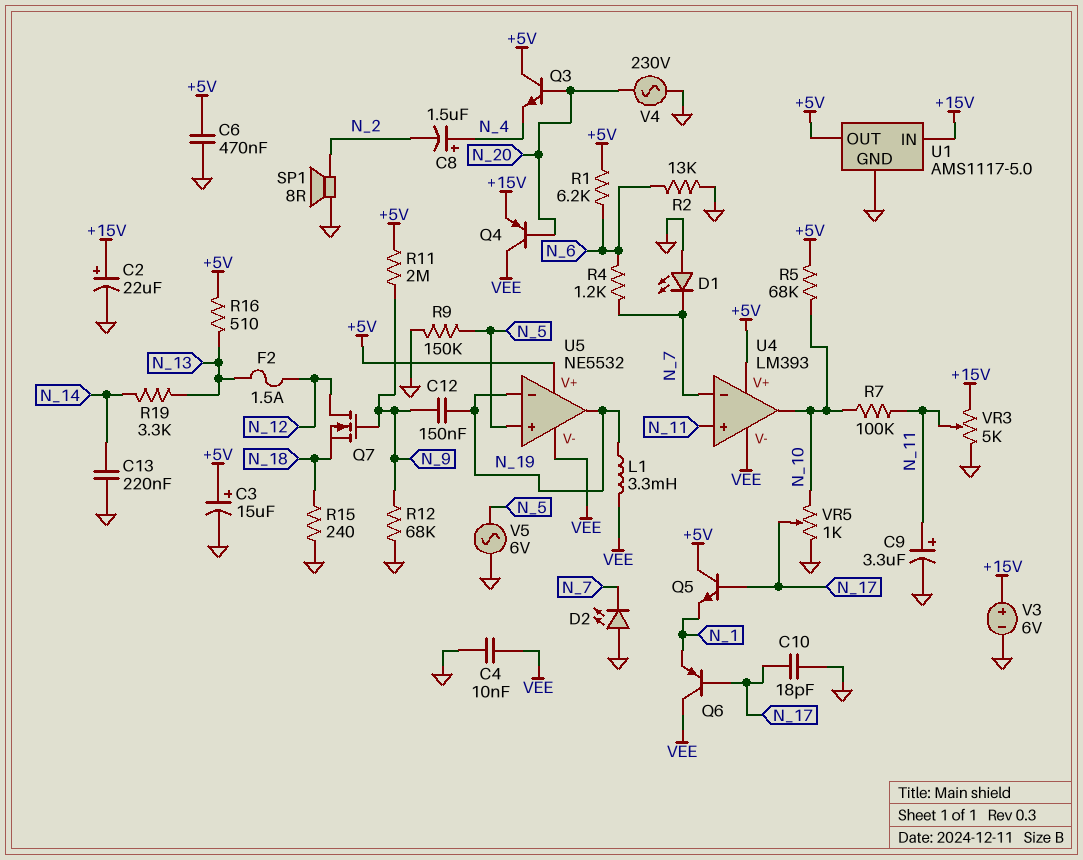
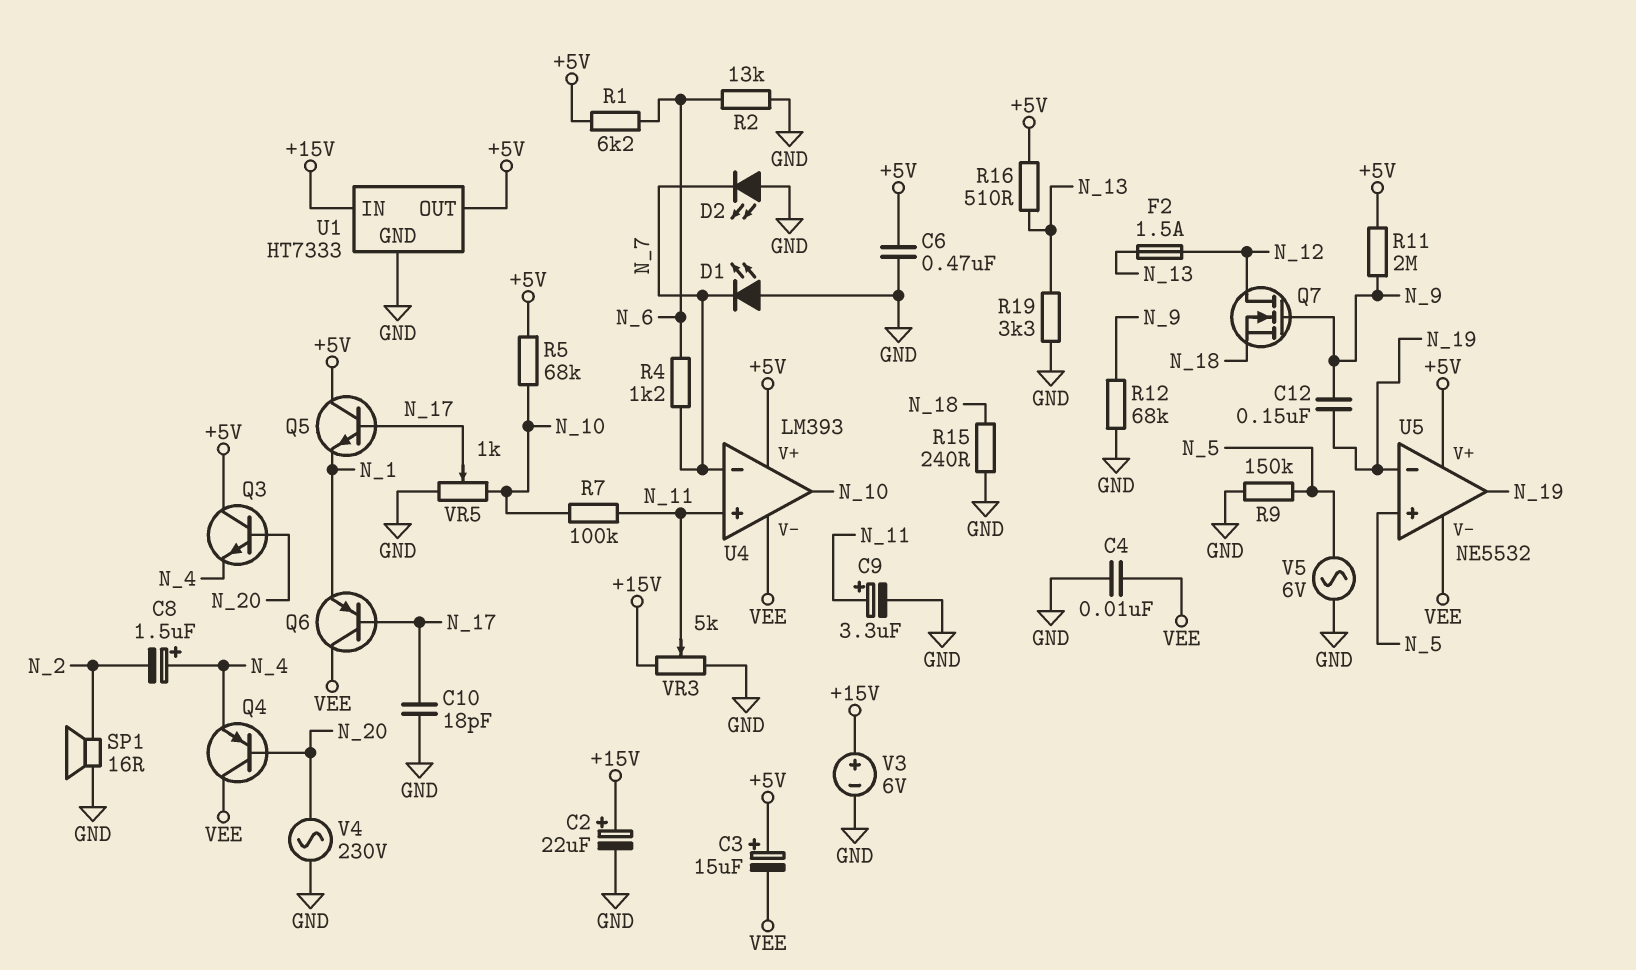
C3: 15uF (plus +5V, minus GND) -> 15uF (plus +5V, minus VEE)
C13: 220nF (GND, N_14) -> none
L1: 3.3mH (N_19, VEE) -> none
Q4: PNP (B N_20, C VEE, E +15V) -> PNP (B N_20, C VEE, E N_4)
R19: 3.3k (N_13, N_14) -> 3.3k (GND, N_13)
SP1: speaker 8R (GND, N_2) -> speaker 16R (GND, N_2)
U1: AMS1117-5.0 -> HT7333

